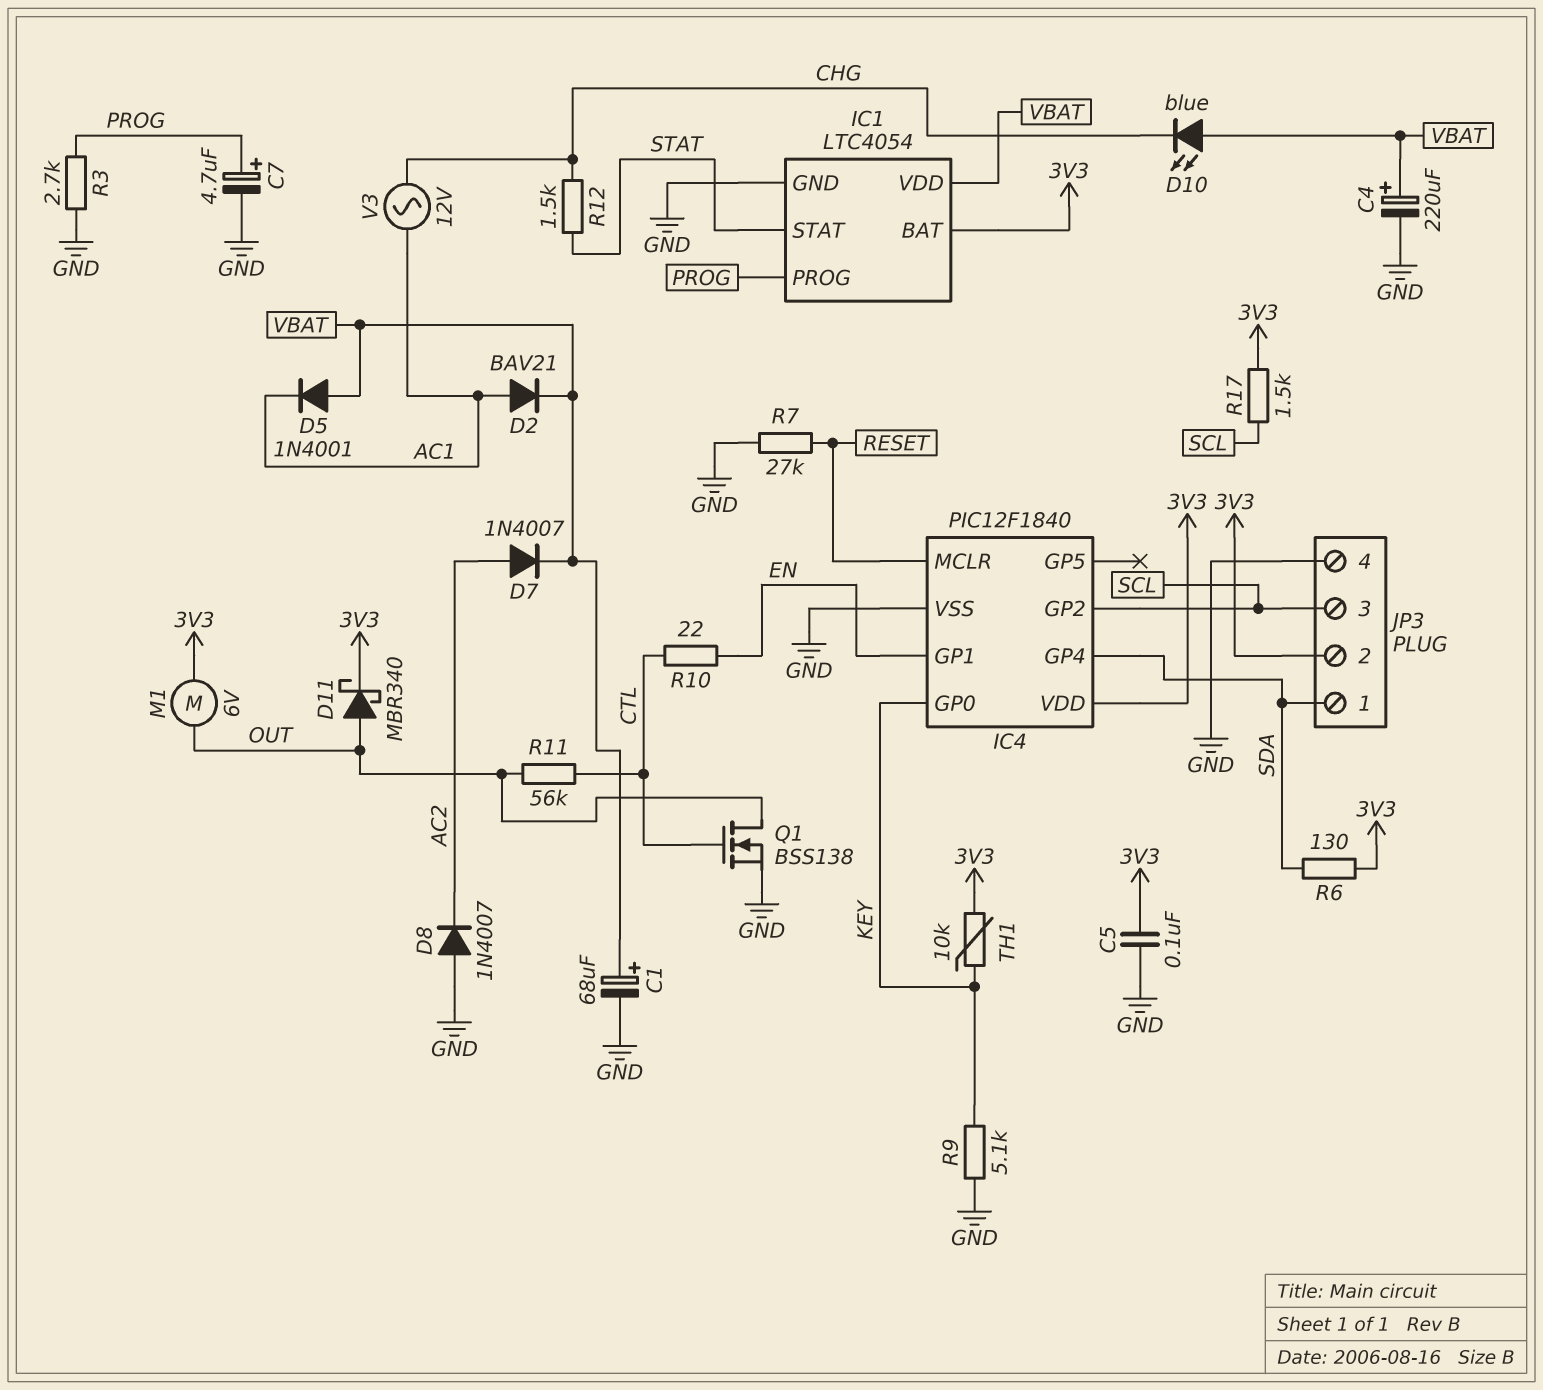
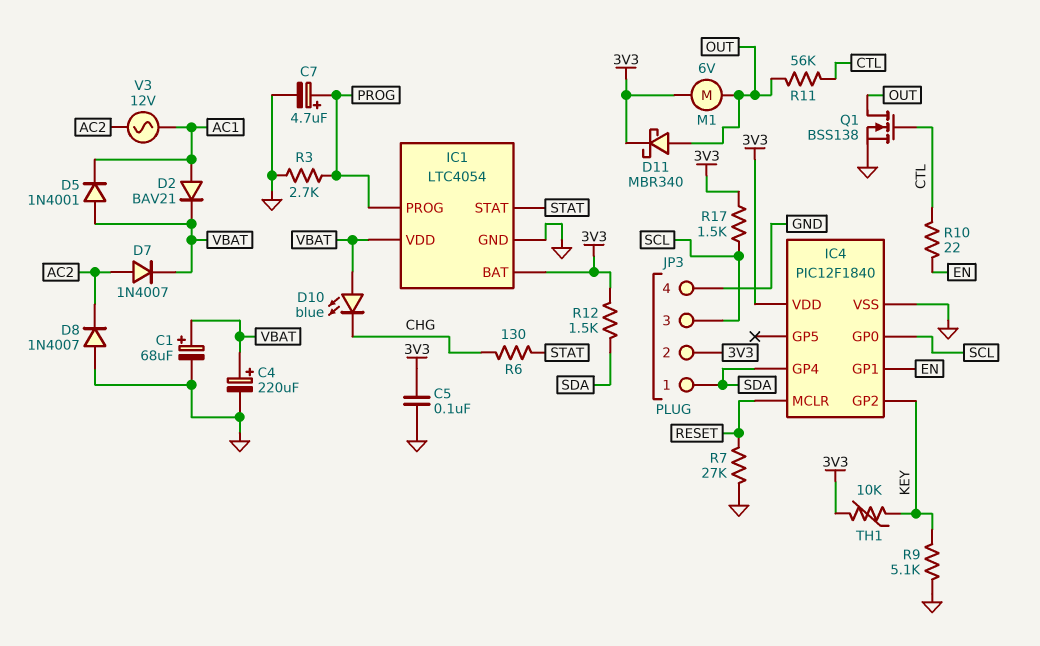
IC4 pin GP0: KEY -> SCL
IC4 pin GP2: SCL -> KEY
R6: 130 (3V3, SDA) -> 130 (CHG, STAT)
R12: 1.5k (CHG, STAT) -> 1.5k (3V3, SDA)
V3: AC 12V (AC1, CHG) -> AC 12V (AC1, AC2)

